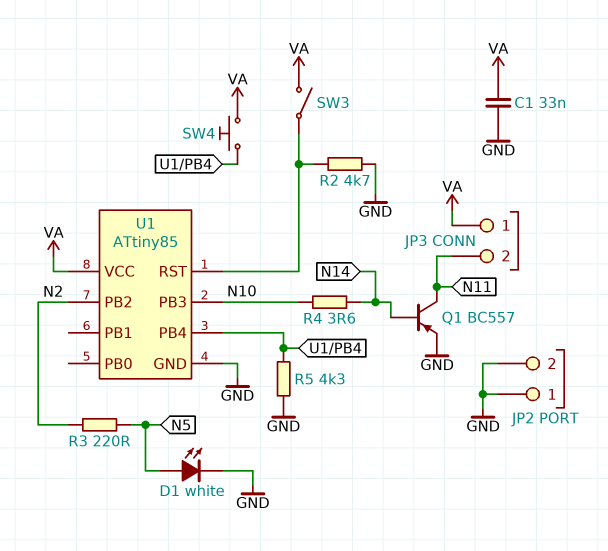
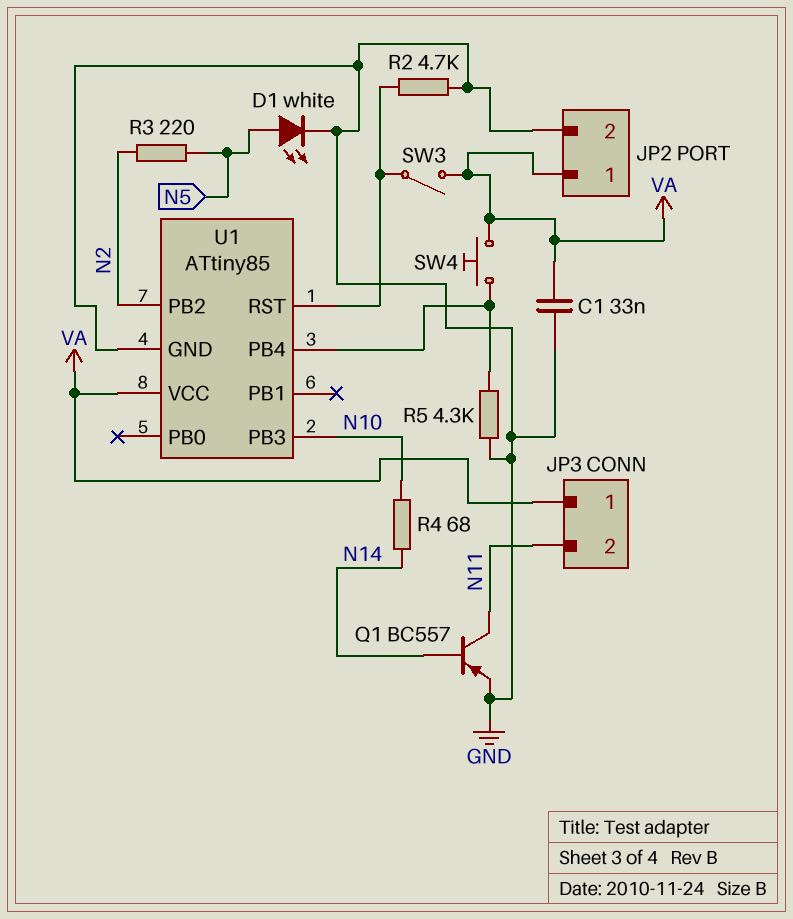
JP2 pin 1: GND -> VA
R4: 3.6 (N10, N14) -> 68 (N10, N14)

